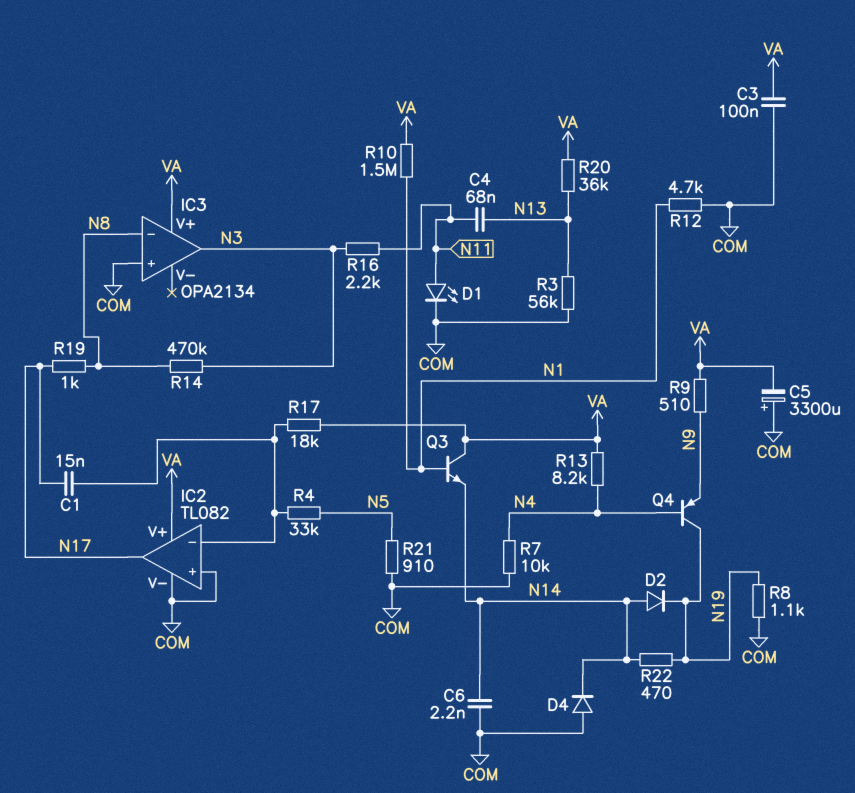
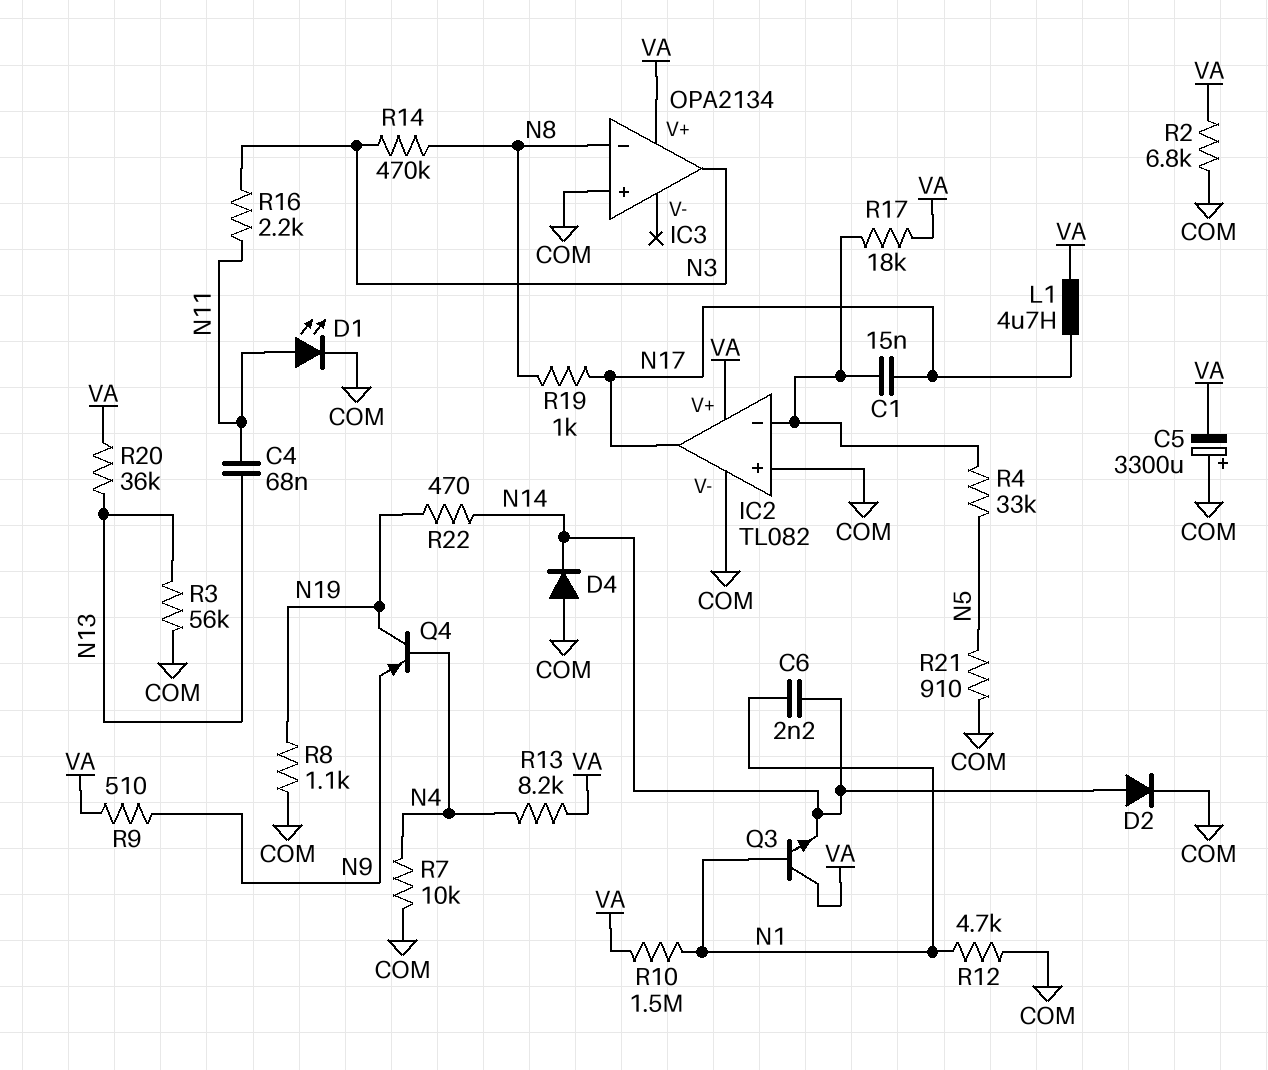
C3: 100nF (COM, VA) -> none
C6: 2.2nF (COM, N14) -> 2.2nF (N1, N14)
D2: diode (A N14, K N19) -> diode (A N14, K COM)
L1: none -> 4.7uH (N17, VA)
R2: none -> 6.8k (COM, VA)

